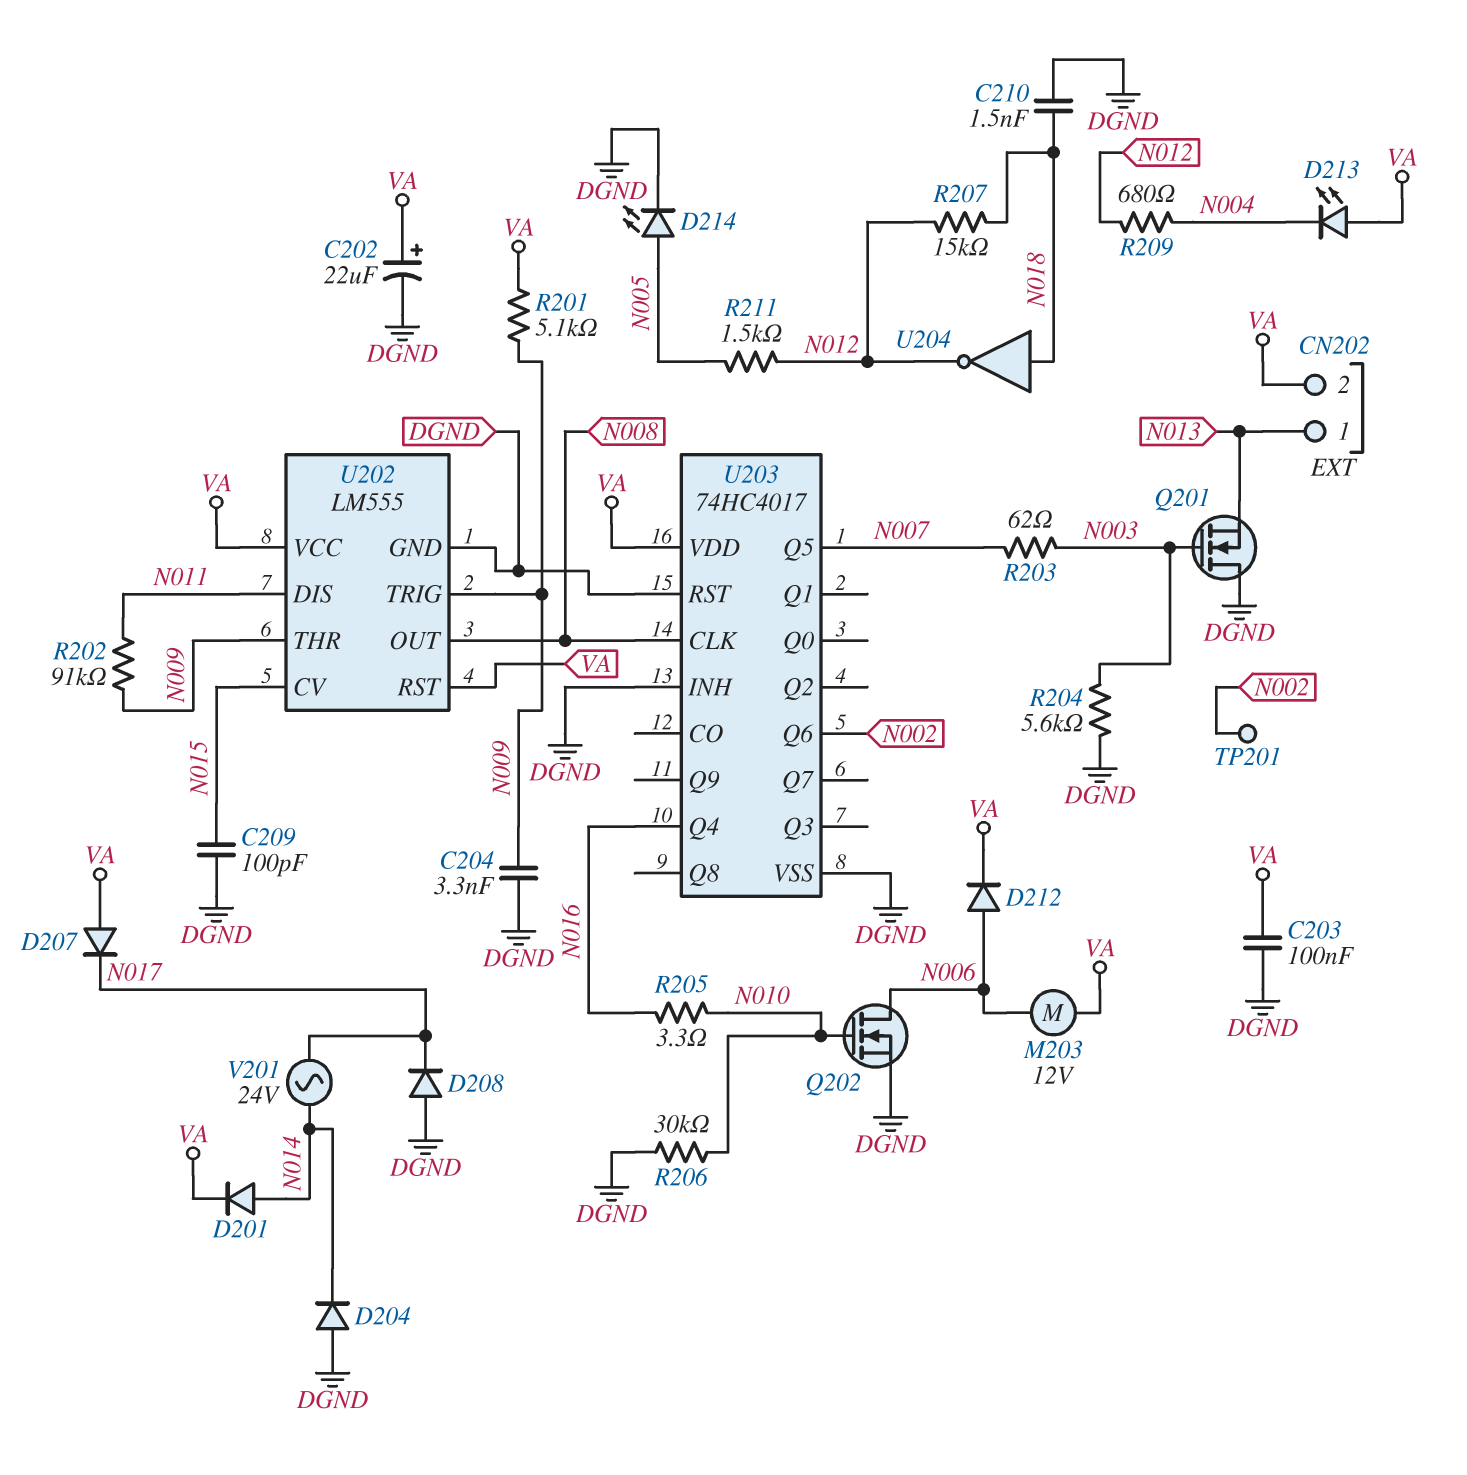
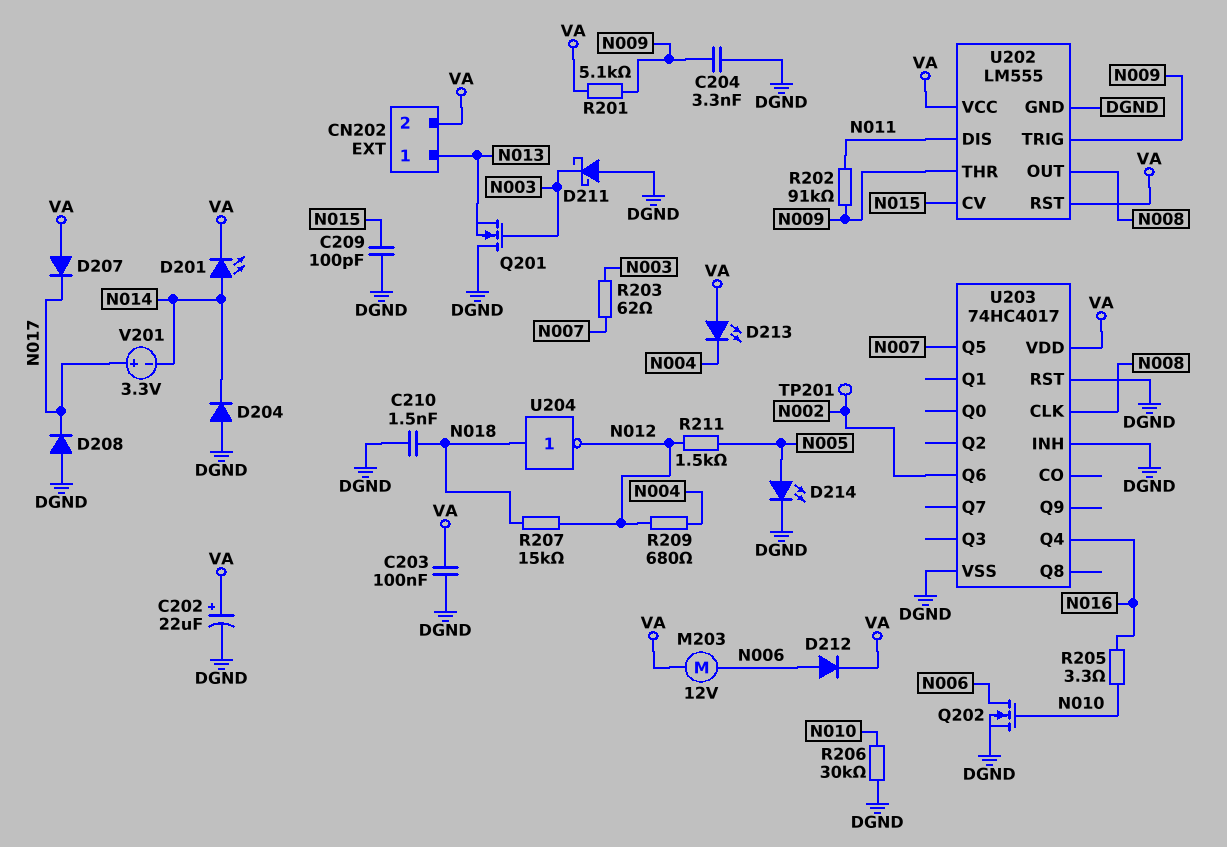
D201: diode (A N014, K VA) -> LED (A N014, K VA)
D211: none -> schottky (A DGND, K N003)
R204: 5.6k (DGND, N003) -> none
V201: AC 24V (N014, N017) -> 3.3V (plus N017, minus N014)

